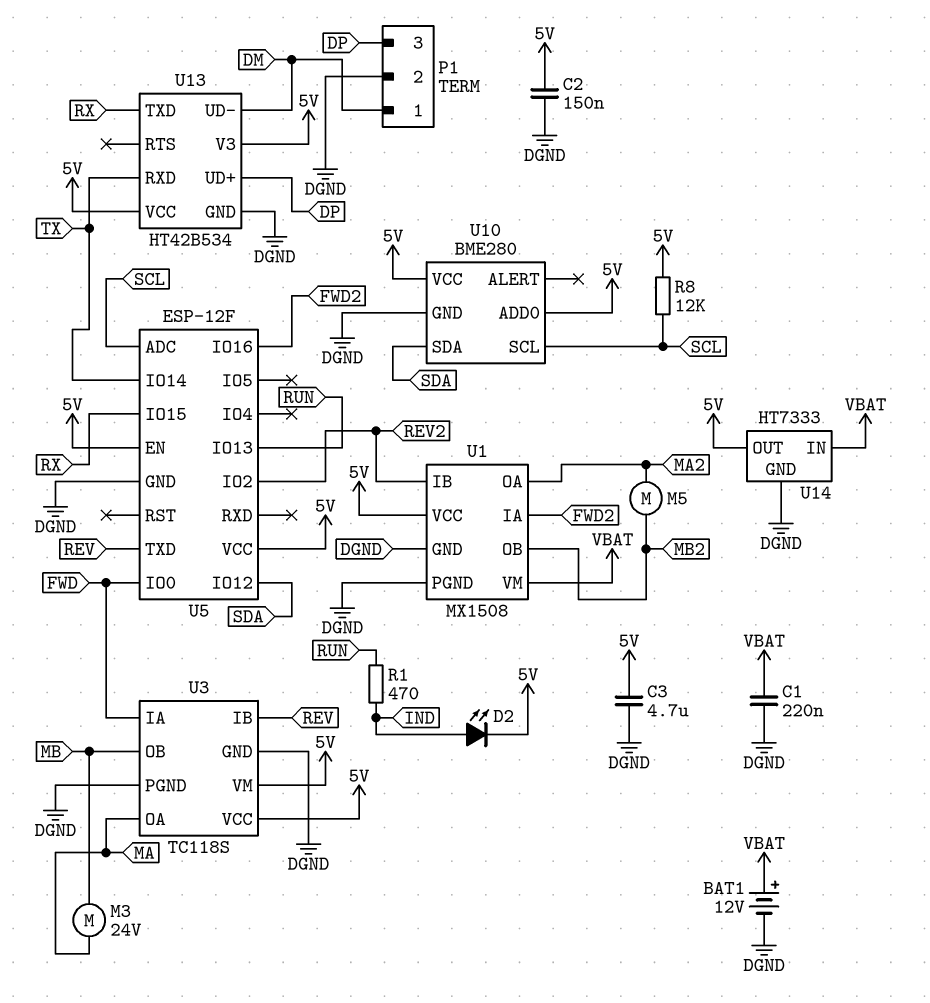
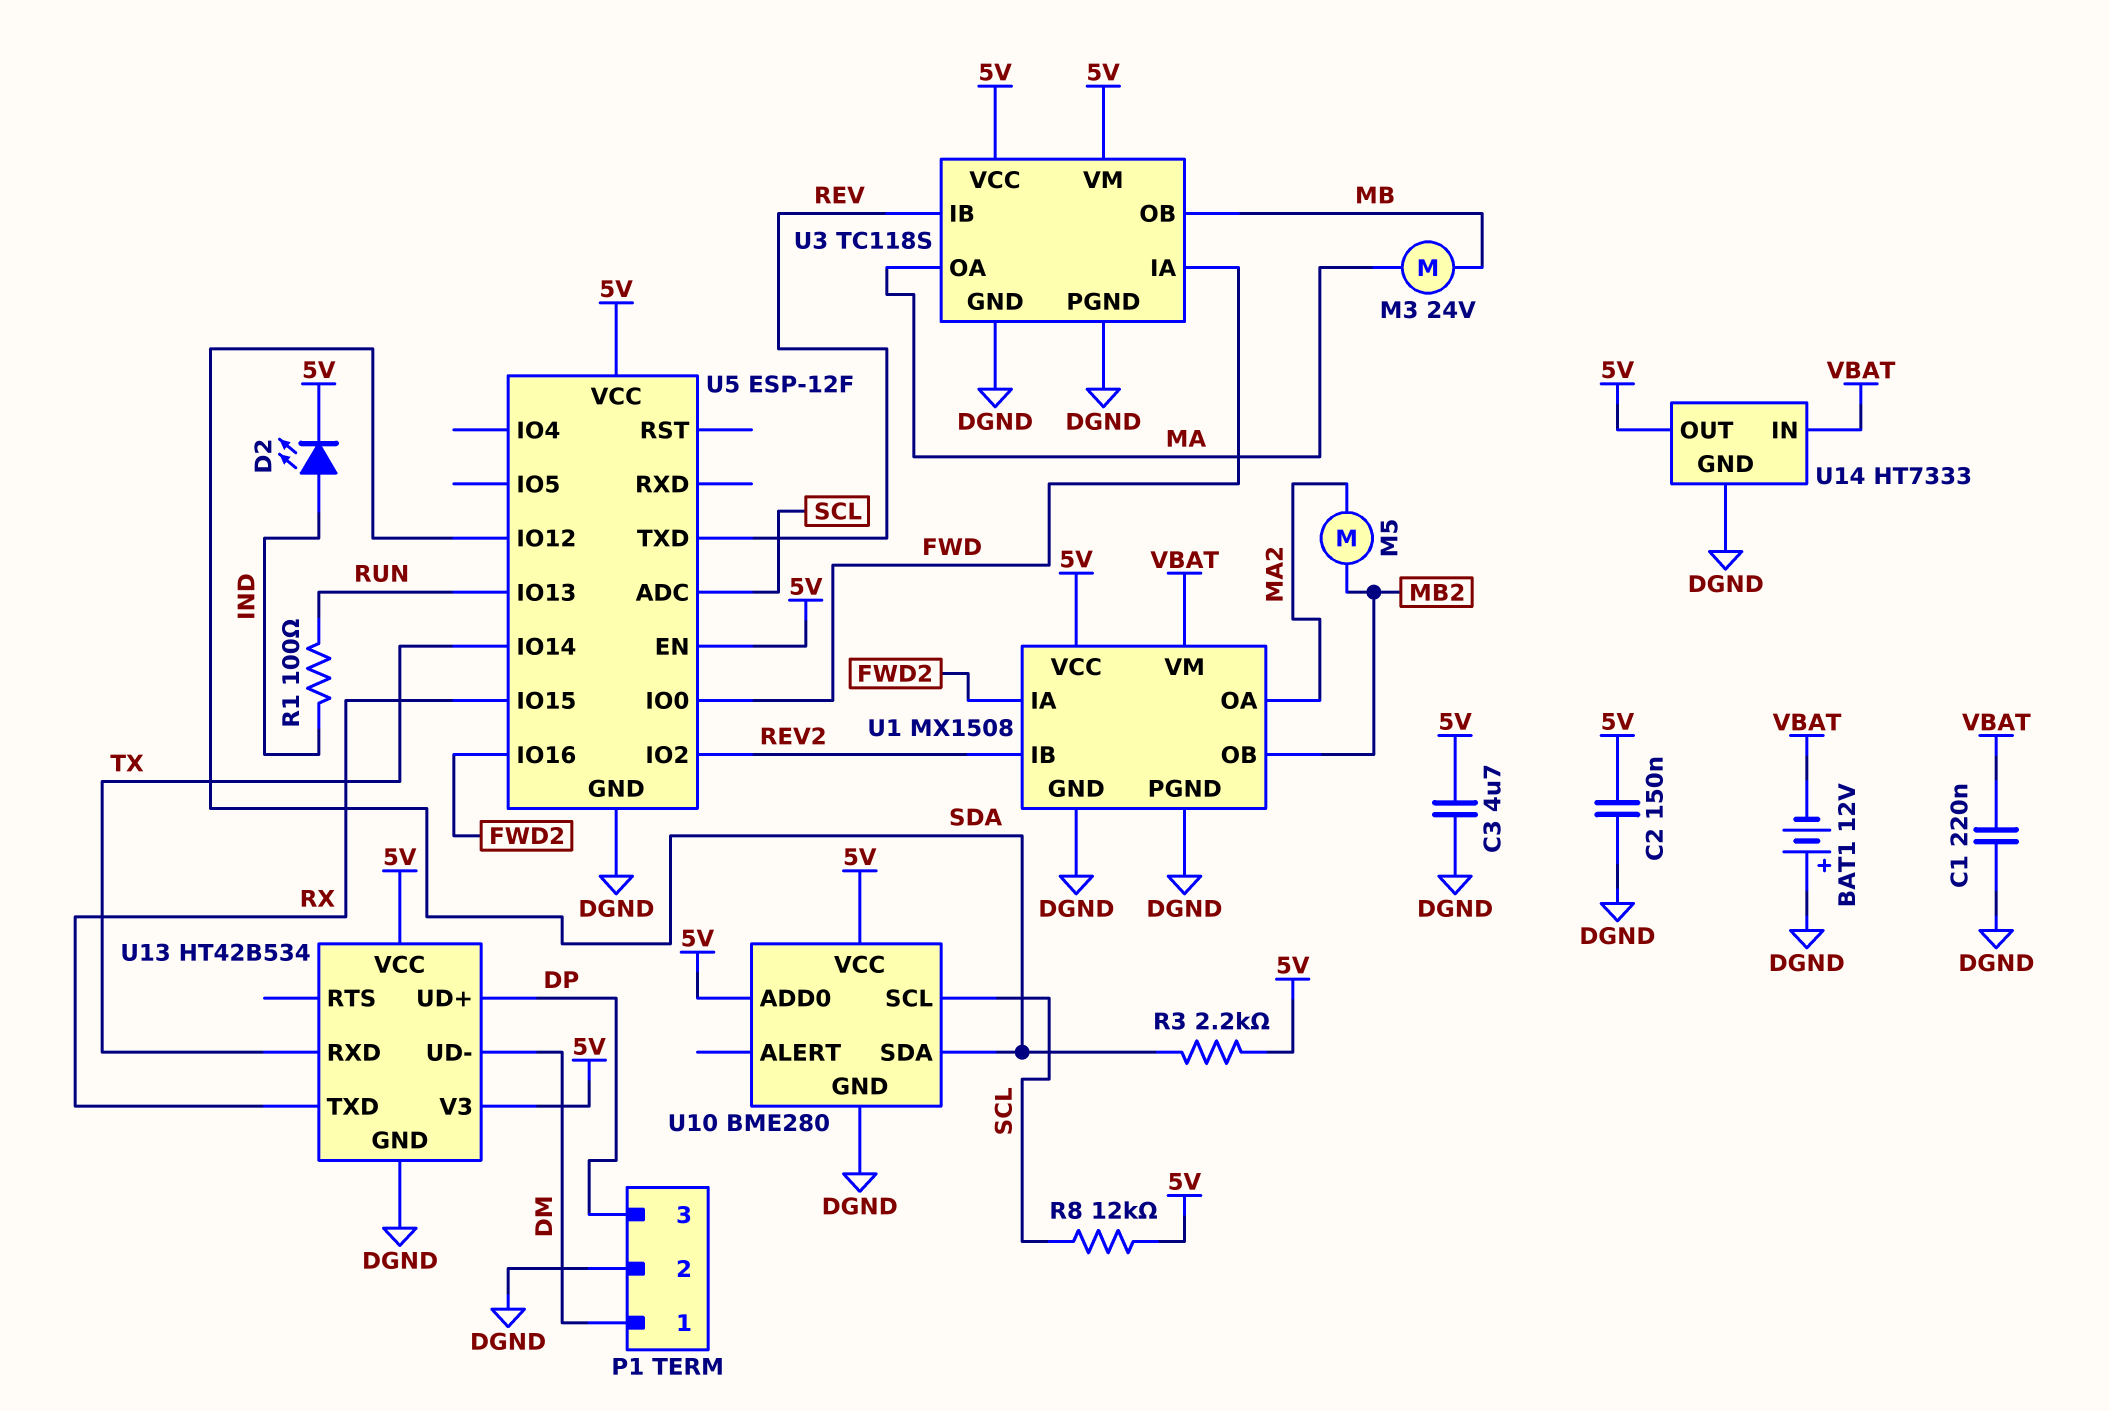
BAT1: 12V (plus VBAT, minus DGND) -> 12V (plus DGND, minus VBAT)
R1: 470 (IND, RUN) -> 100 (IND, RUN)
R3: none -> 2.2k (5V, SDA)

